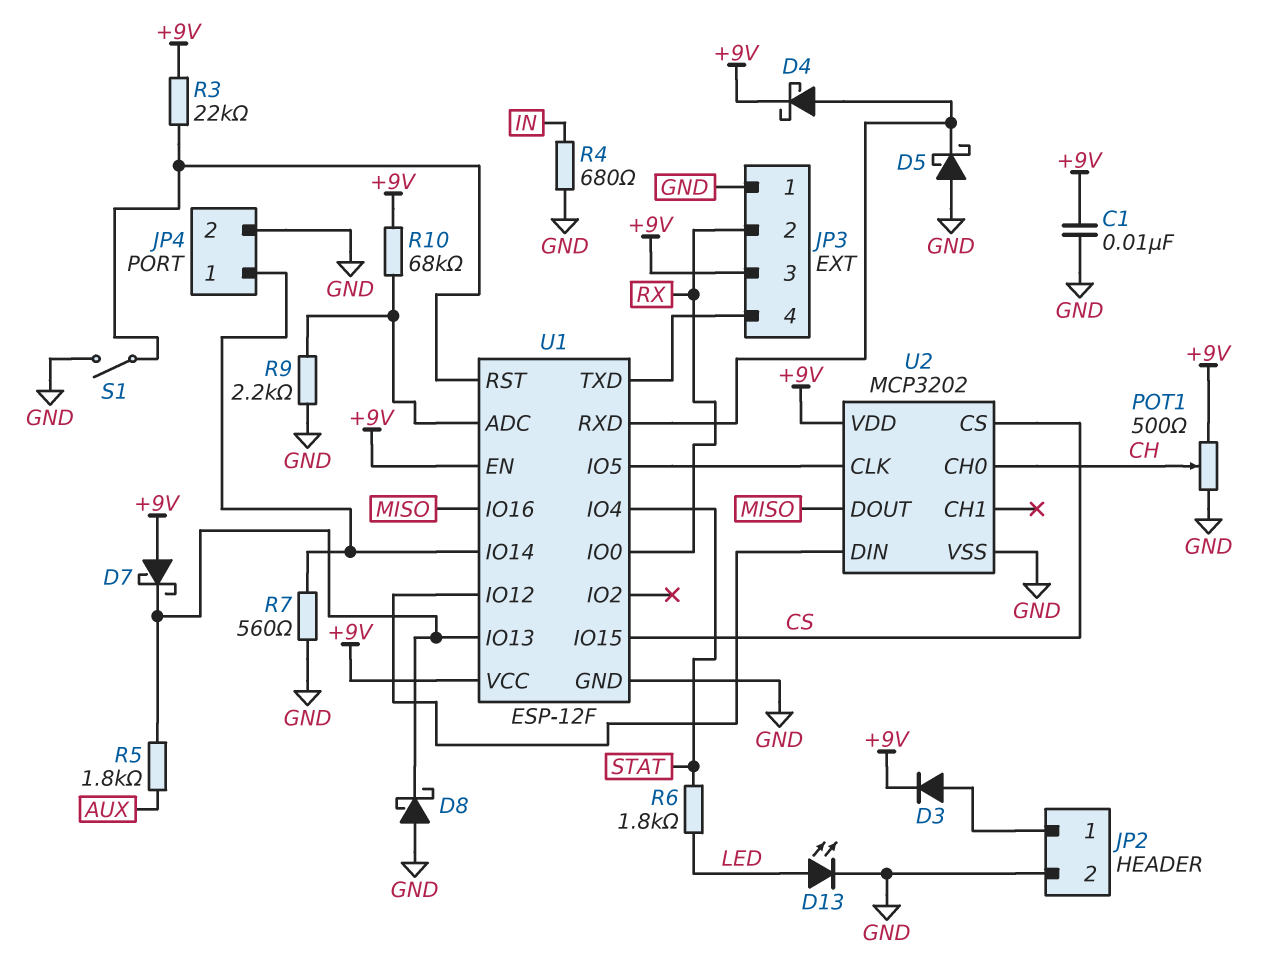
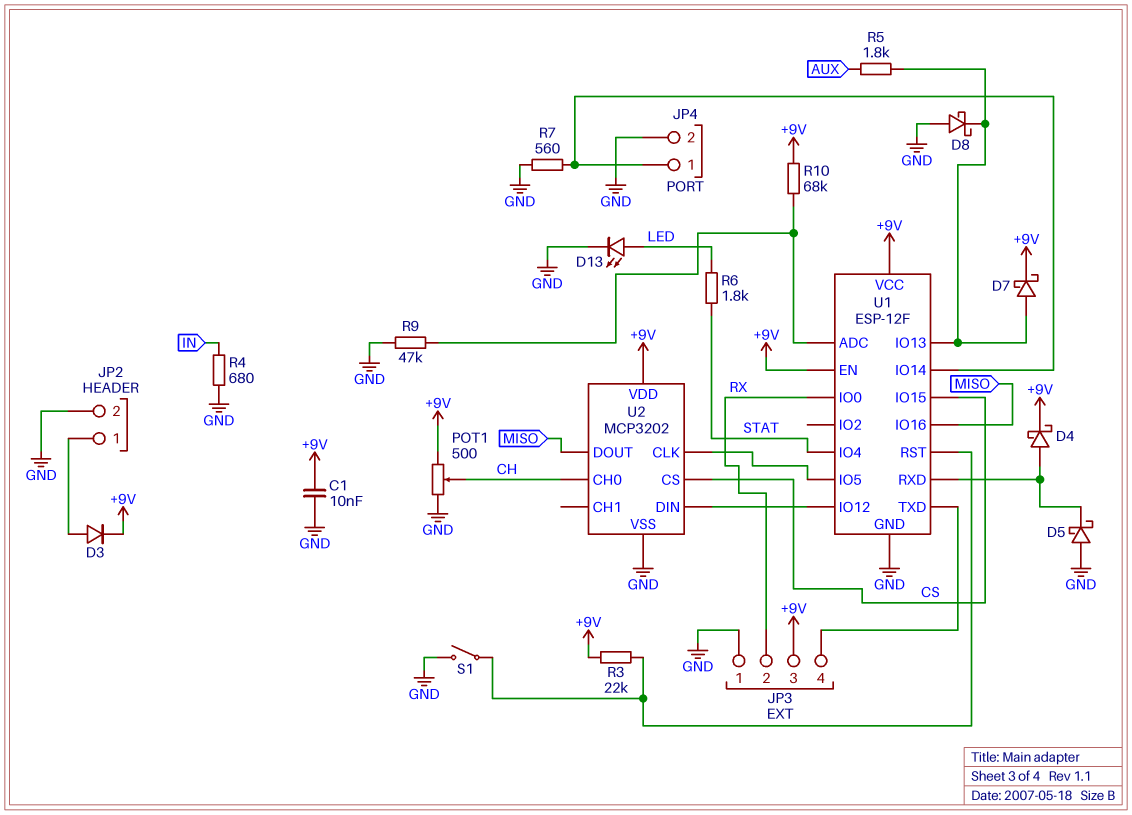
D7: schottky (A +9V, K U1/IO13) -> schottky (A U1/IO13, K +9V)
R9: 2.2k (GND, U1/ADC) -> 47k (GND, U1/ADC)

